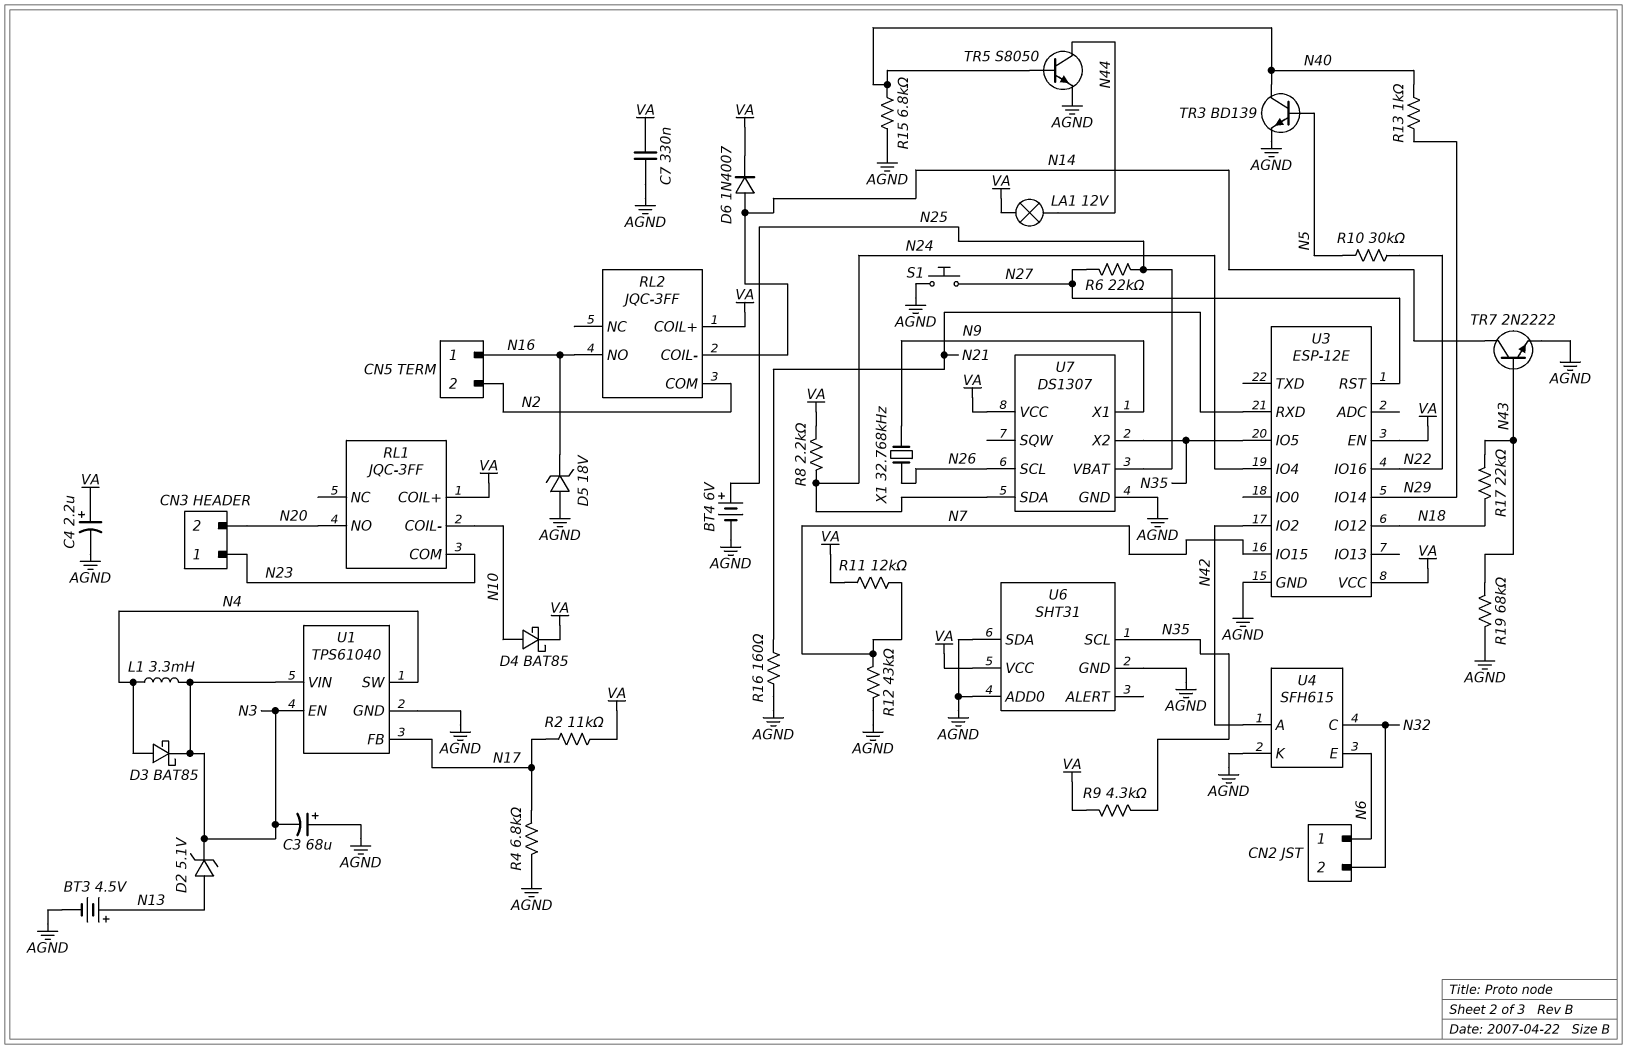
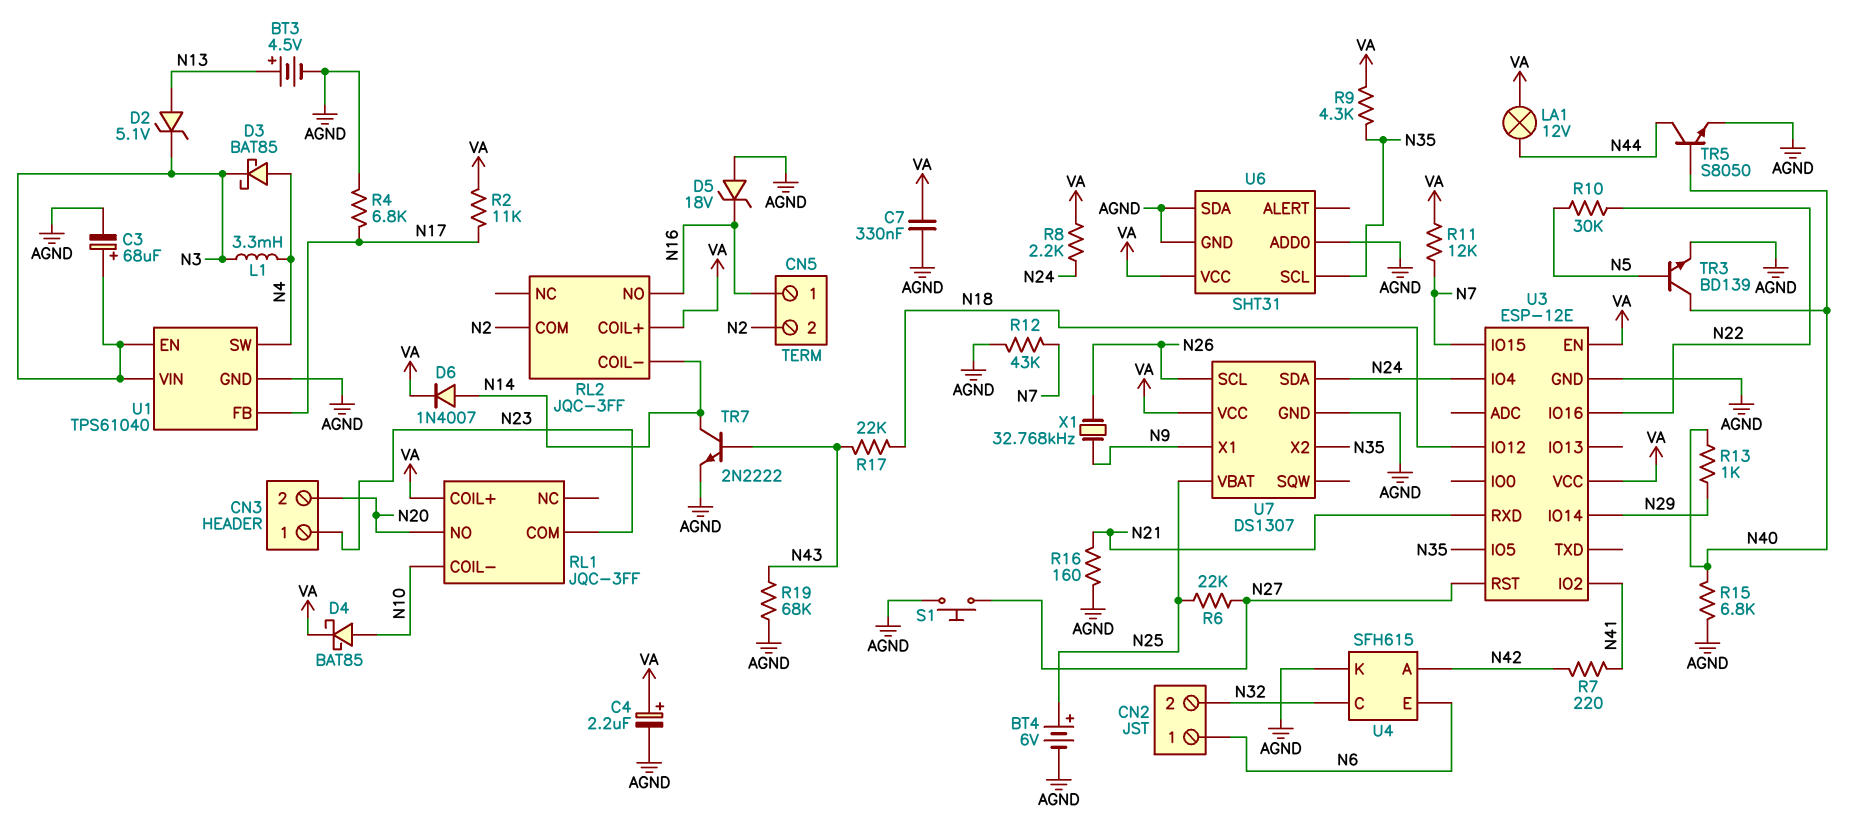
C3: 68uF (plus AGND, minus N3) -> 68uF (plus N3, minus AGND)
R7: none -> 220 (N41, N42)
U3 pin IO2: N42 -> N41

